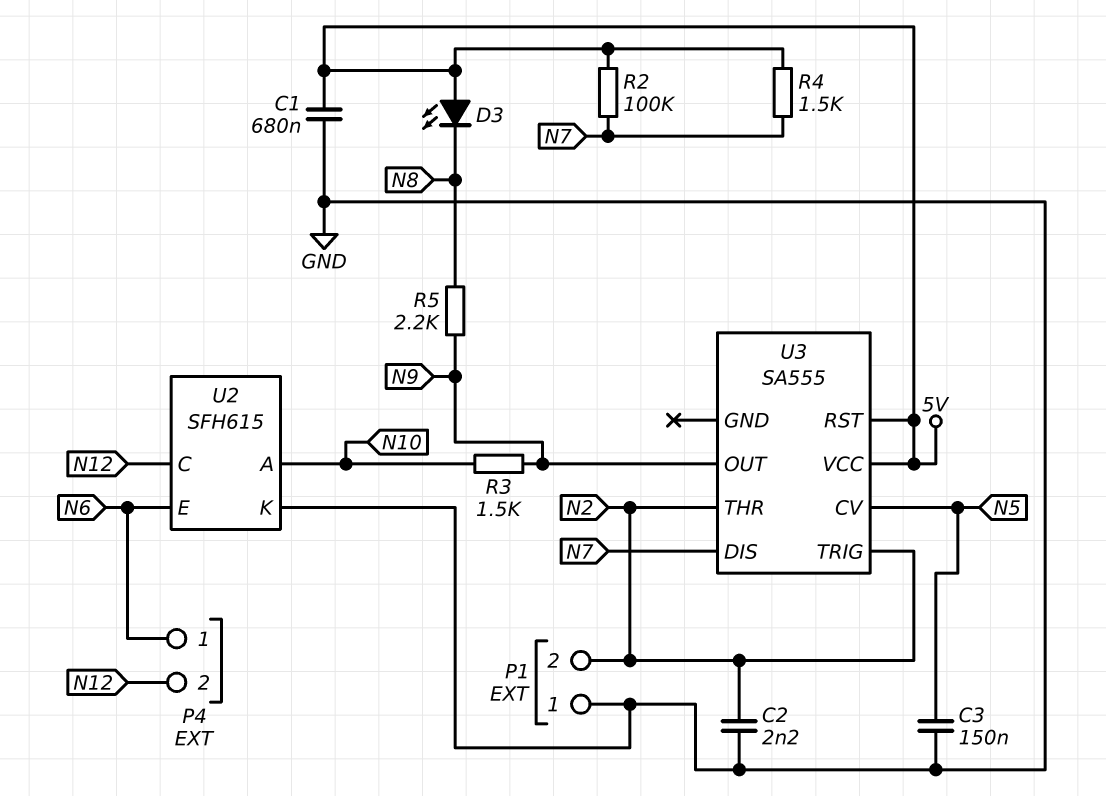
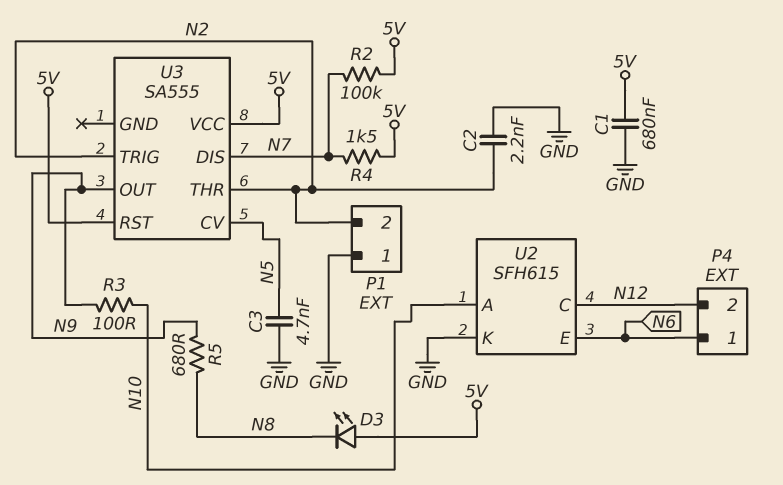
C3: 150nF (GND, N5) -> 4.7nF (GND, N5)
R3: 1.5k (N9, N10) -> 100 (N9, N10)
R5: 2.2k (N8, N9) -> 680 (N8, N9)

